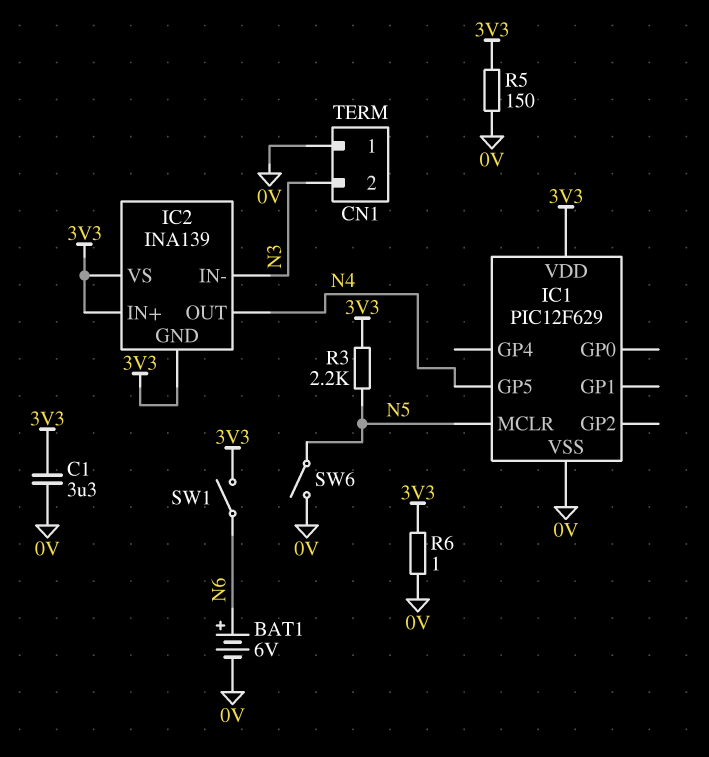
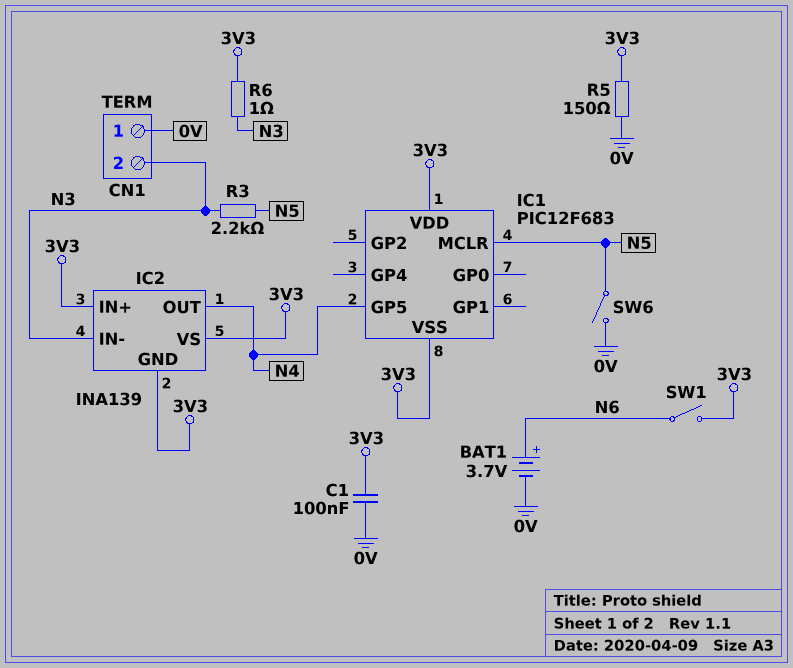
BAT1: 6V (plus N6, minus 0V) -> 3.7V (plus N6, minus 0V)
C1: 3.3uF (0V, 3V3) -> 100nF (0V, 3V3)
IC1: PIC12F629 -> PIC12F683
IC1 pin VSS: 0V -> 3V3
R3: 2.2k (3V3, N5) -> 2.2k (N3, N5)
R6: 1 (0V, 3V3) -> 1 (3V3, N3)

